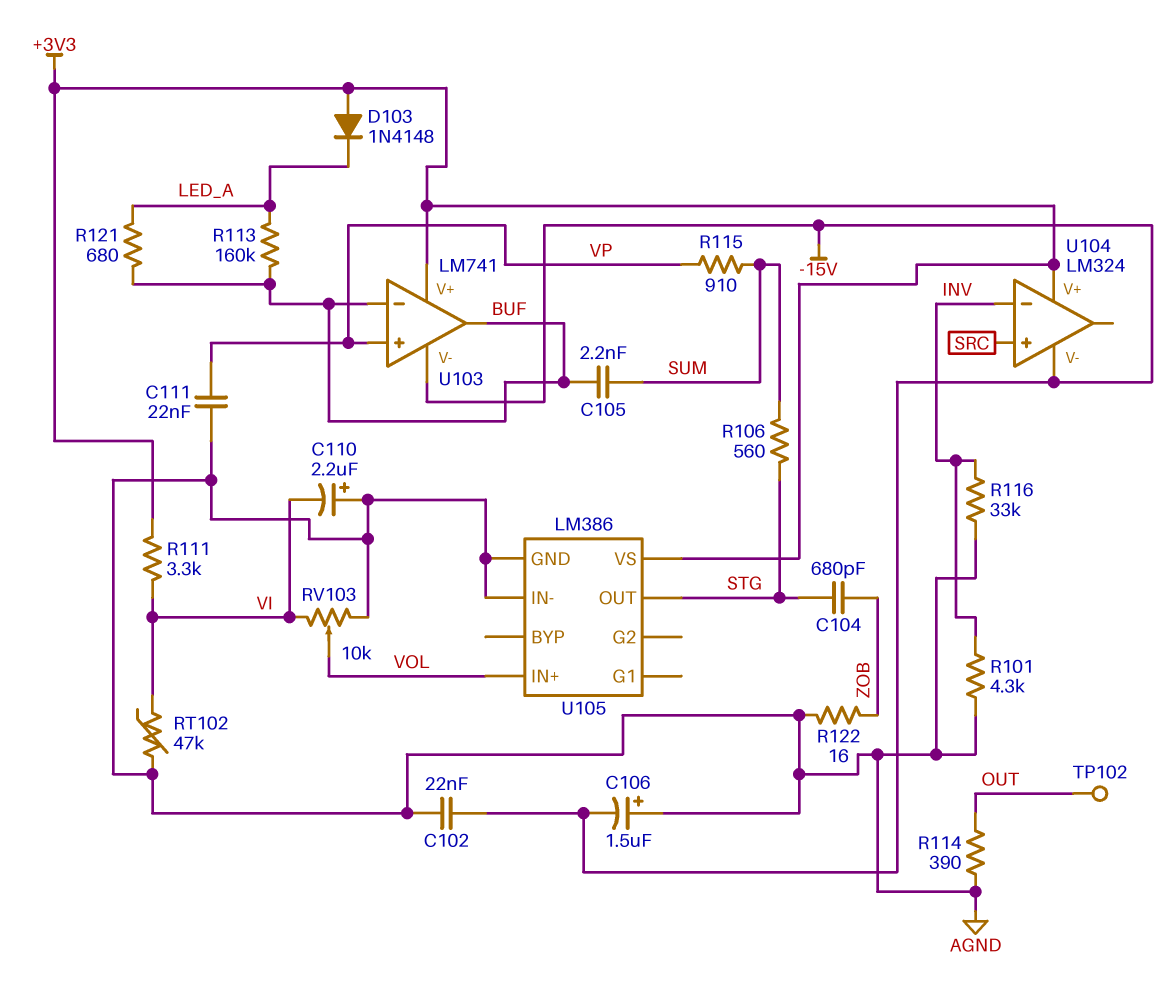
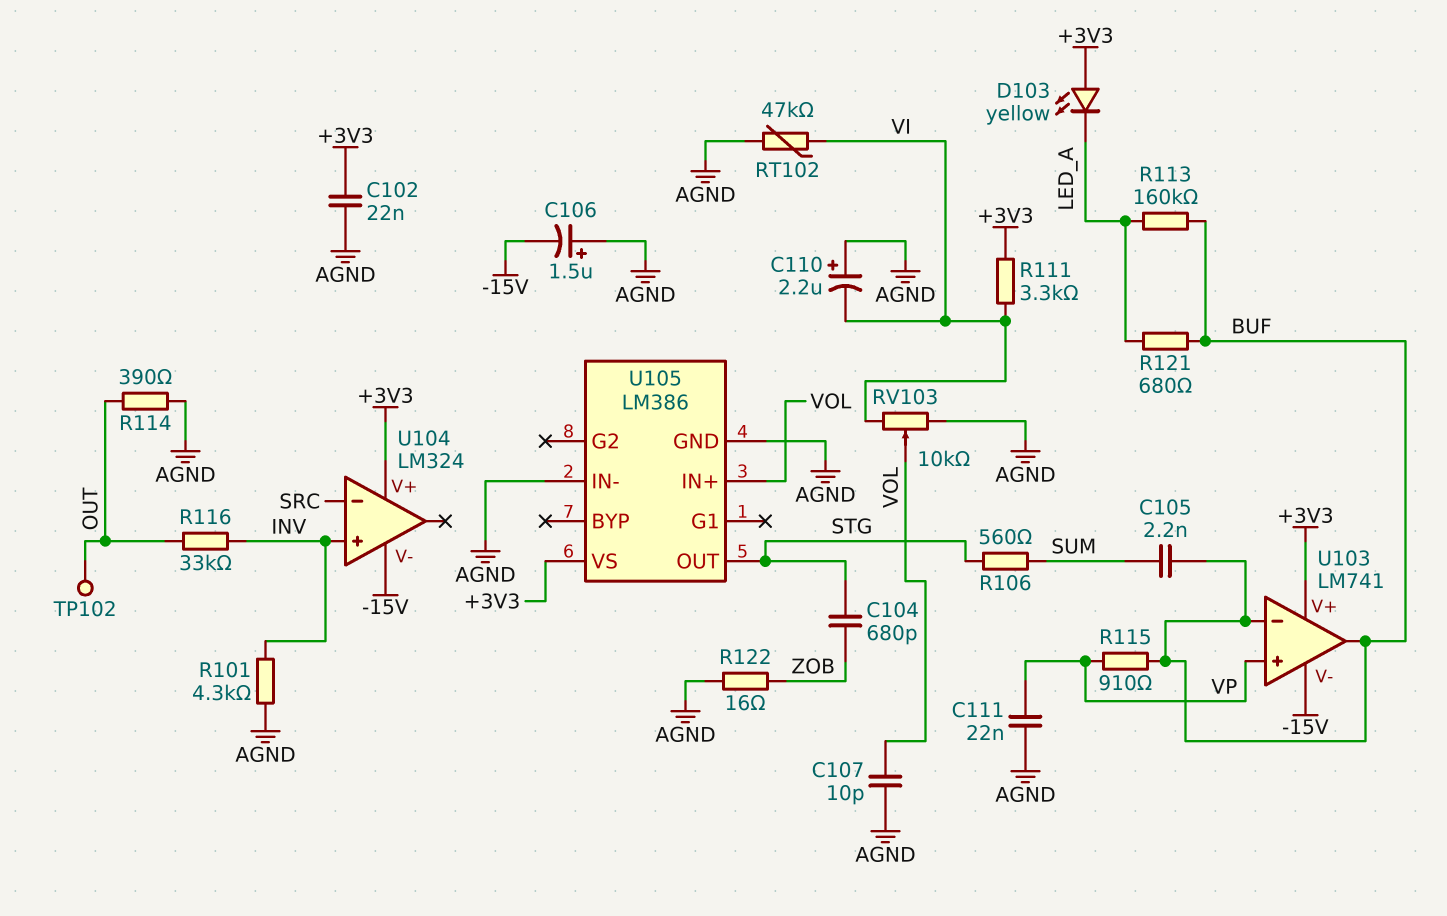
C102: 22nF (-15V, AGND) -> 22nF (+3V3, AGND)
C107: none -> 10pF (AGND, VOL)
D103: diode 1N4148 (A +3V3, K LED_A) -> LED yellow (A +3V3, K LED_A)
R115: 910 (SUM, VP) -> 910 (BUF, VP)
R116: 33k (AGND, INV) -> 33k (INV, OUT)
U104 pin in+: SRC -> INV
U104 pin in-: INV -> SRC

